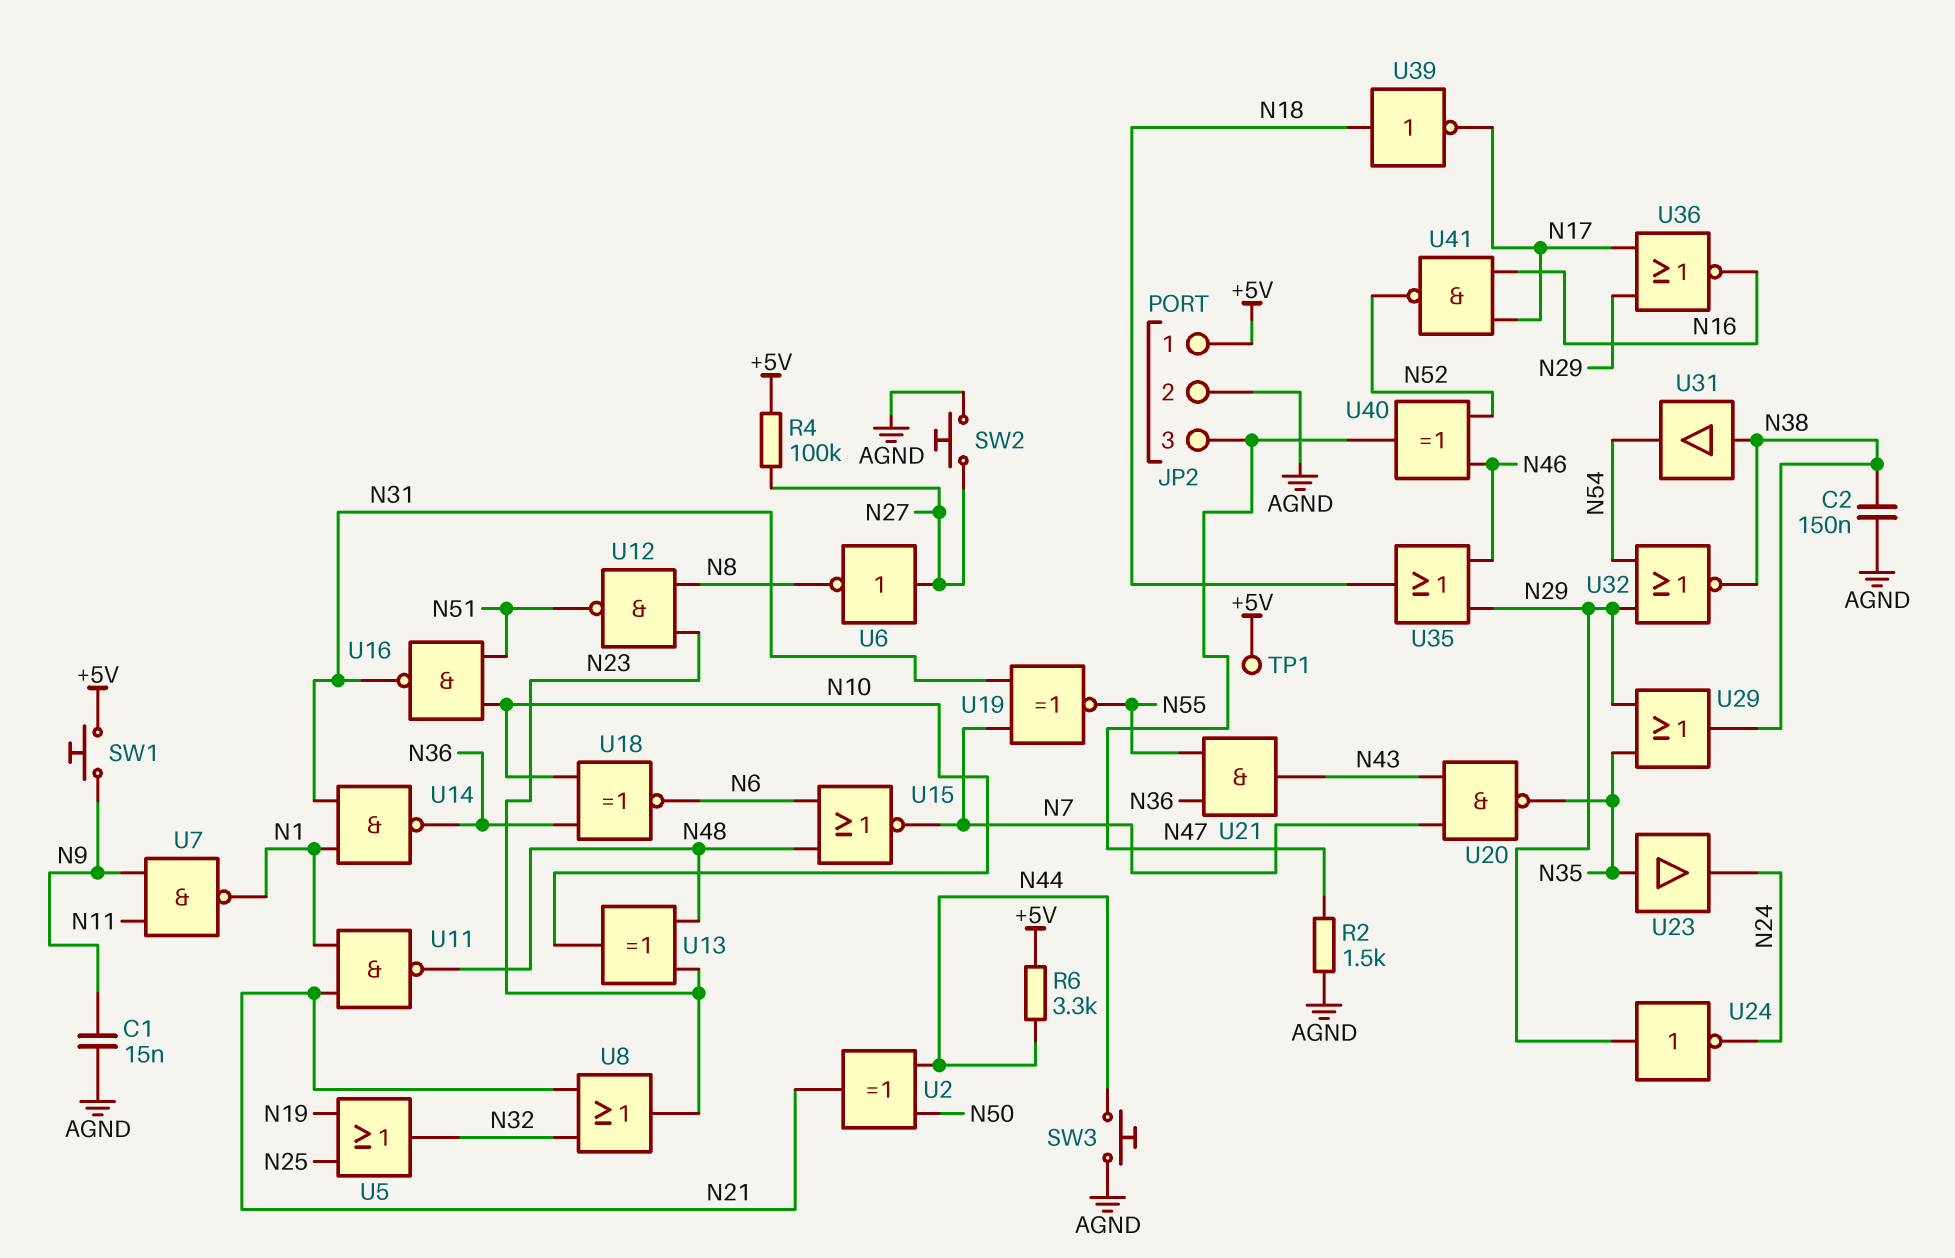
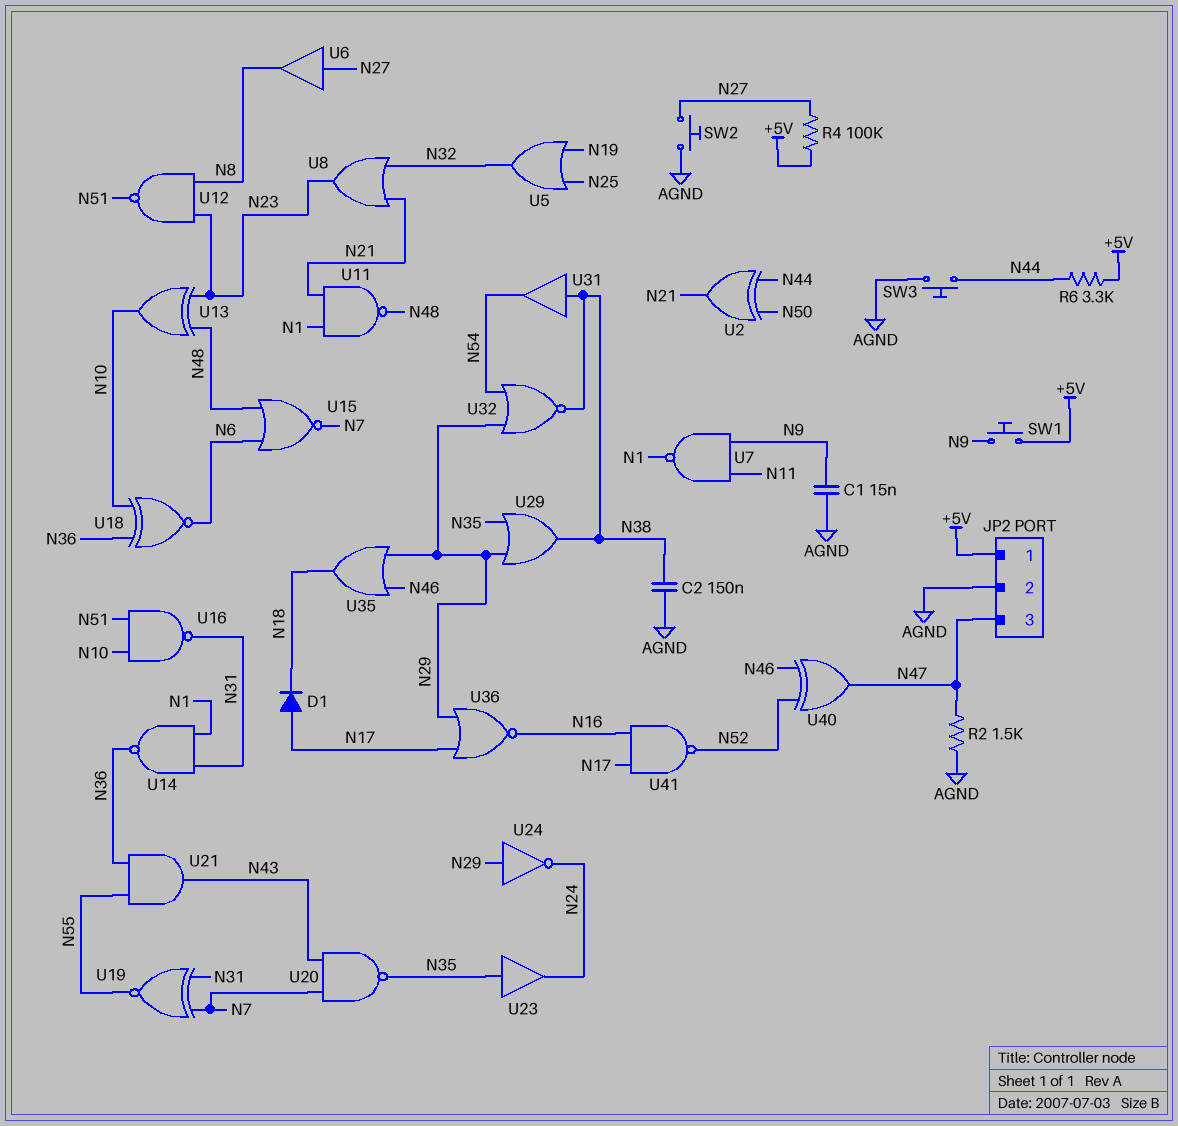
D1: none -> diode (A N17, K N18)
TP1: test point (+5V) -> none
U6: NOT (in N27, out N8) -> buffer (in N27, out N8)
U39: NOT (in N18, out N17) -> none

